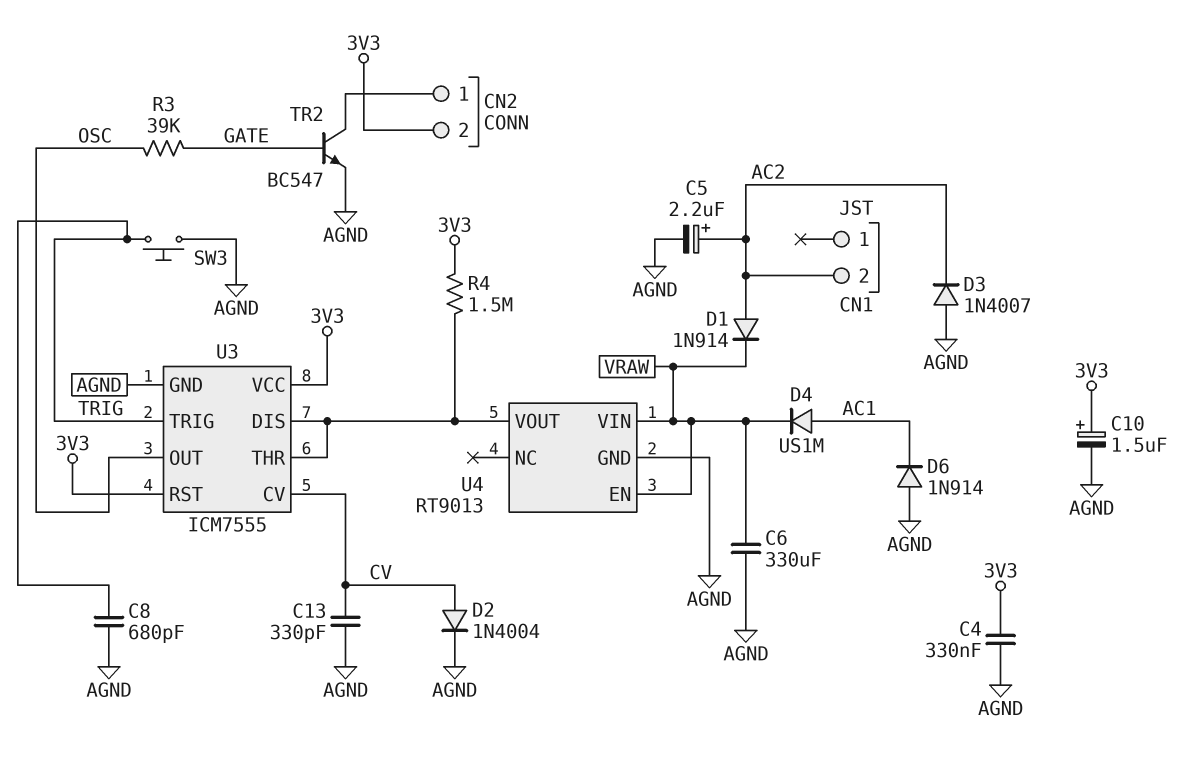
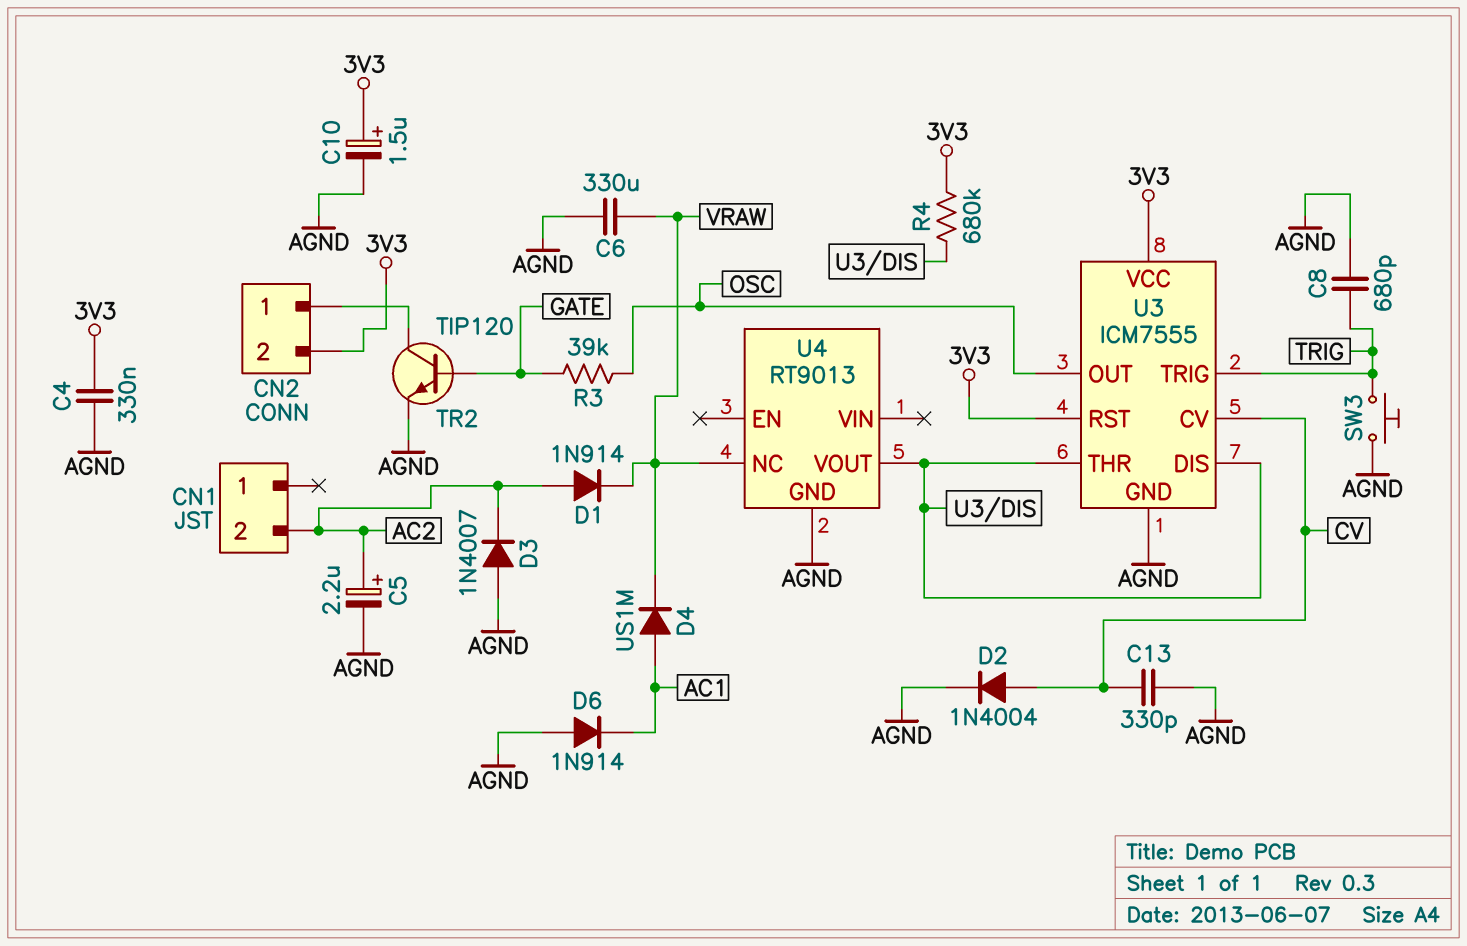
R4: 1.5M (3V3, U3/DIS) -> 680k (3V3, U3/DIS)
TR2: NPN BC547 (B GATE, C CN2/1, E AGND) -> NPN TIP120 (B GATE, C CN2/1, E AGND)
U4 pin EN: VRAW -> none
U4 pin NC: none -> VRAW
U4 pin VIN: VRAW -> none

